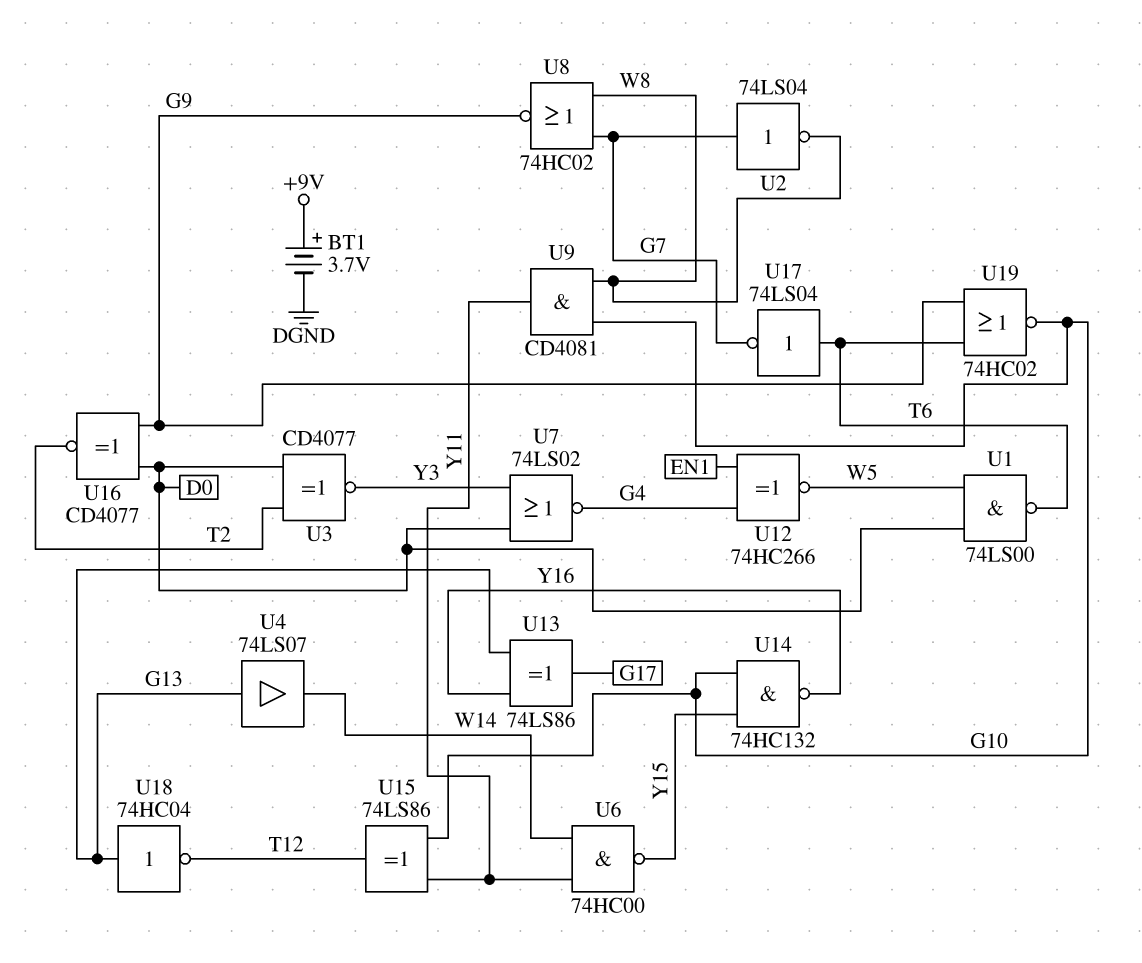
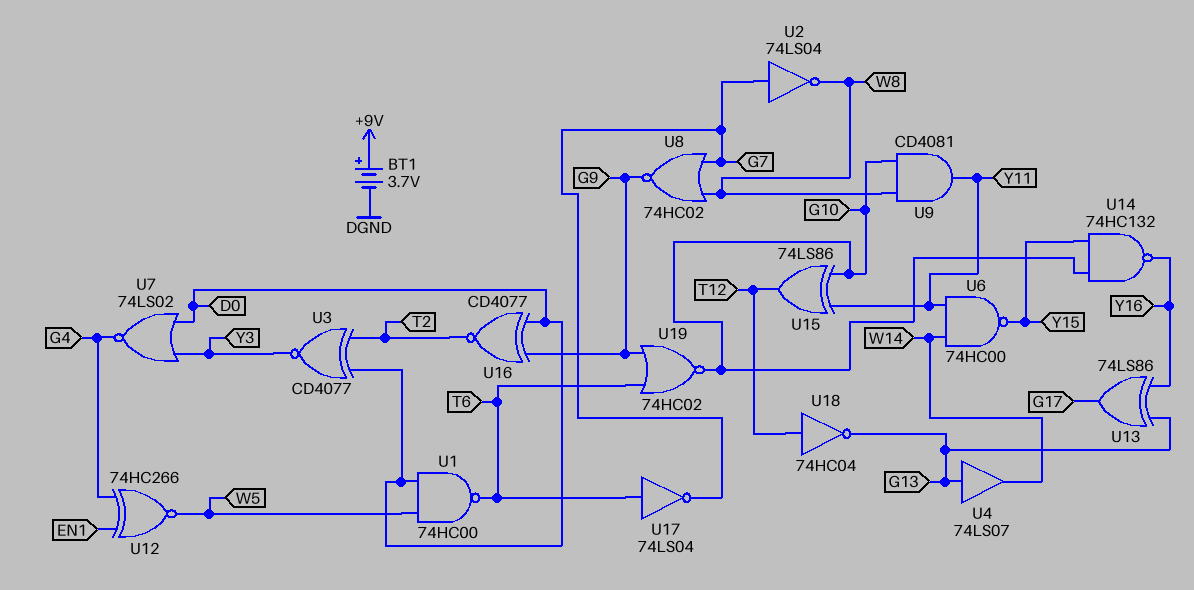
U1: NAND 74LS00 (in D0, in W5, out T6) -> NAND 74HC00 (in D0, in W5, out T6)
U18: NOT 74HC04 (in G13, out T12) -> NOT 74HC04 (in T12, out G13)

